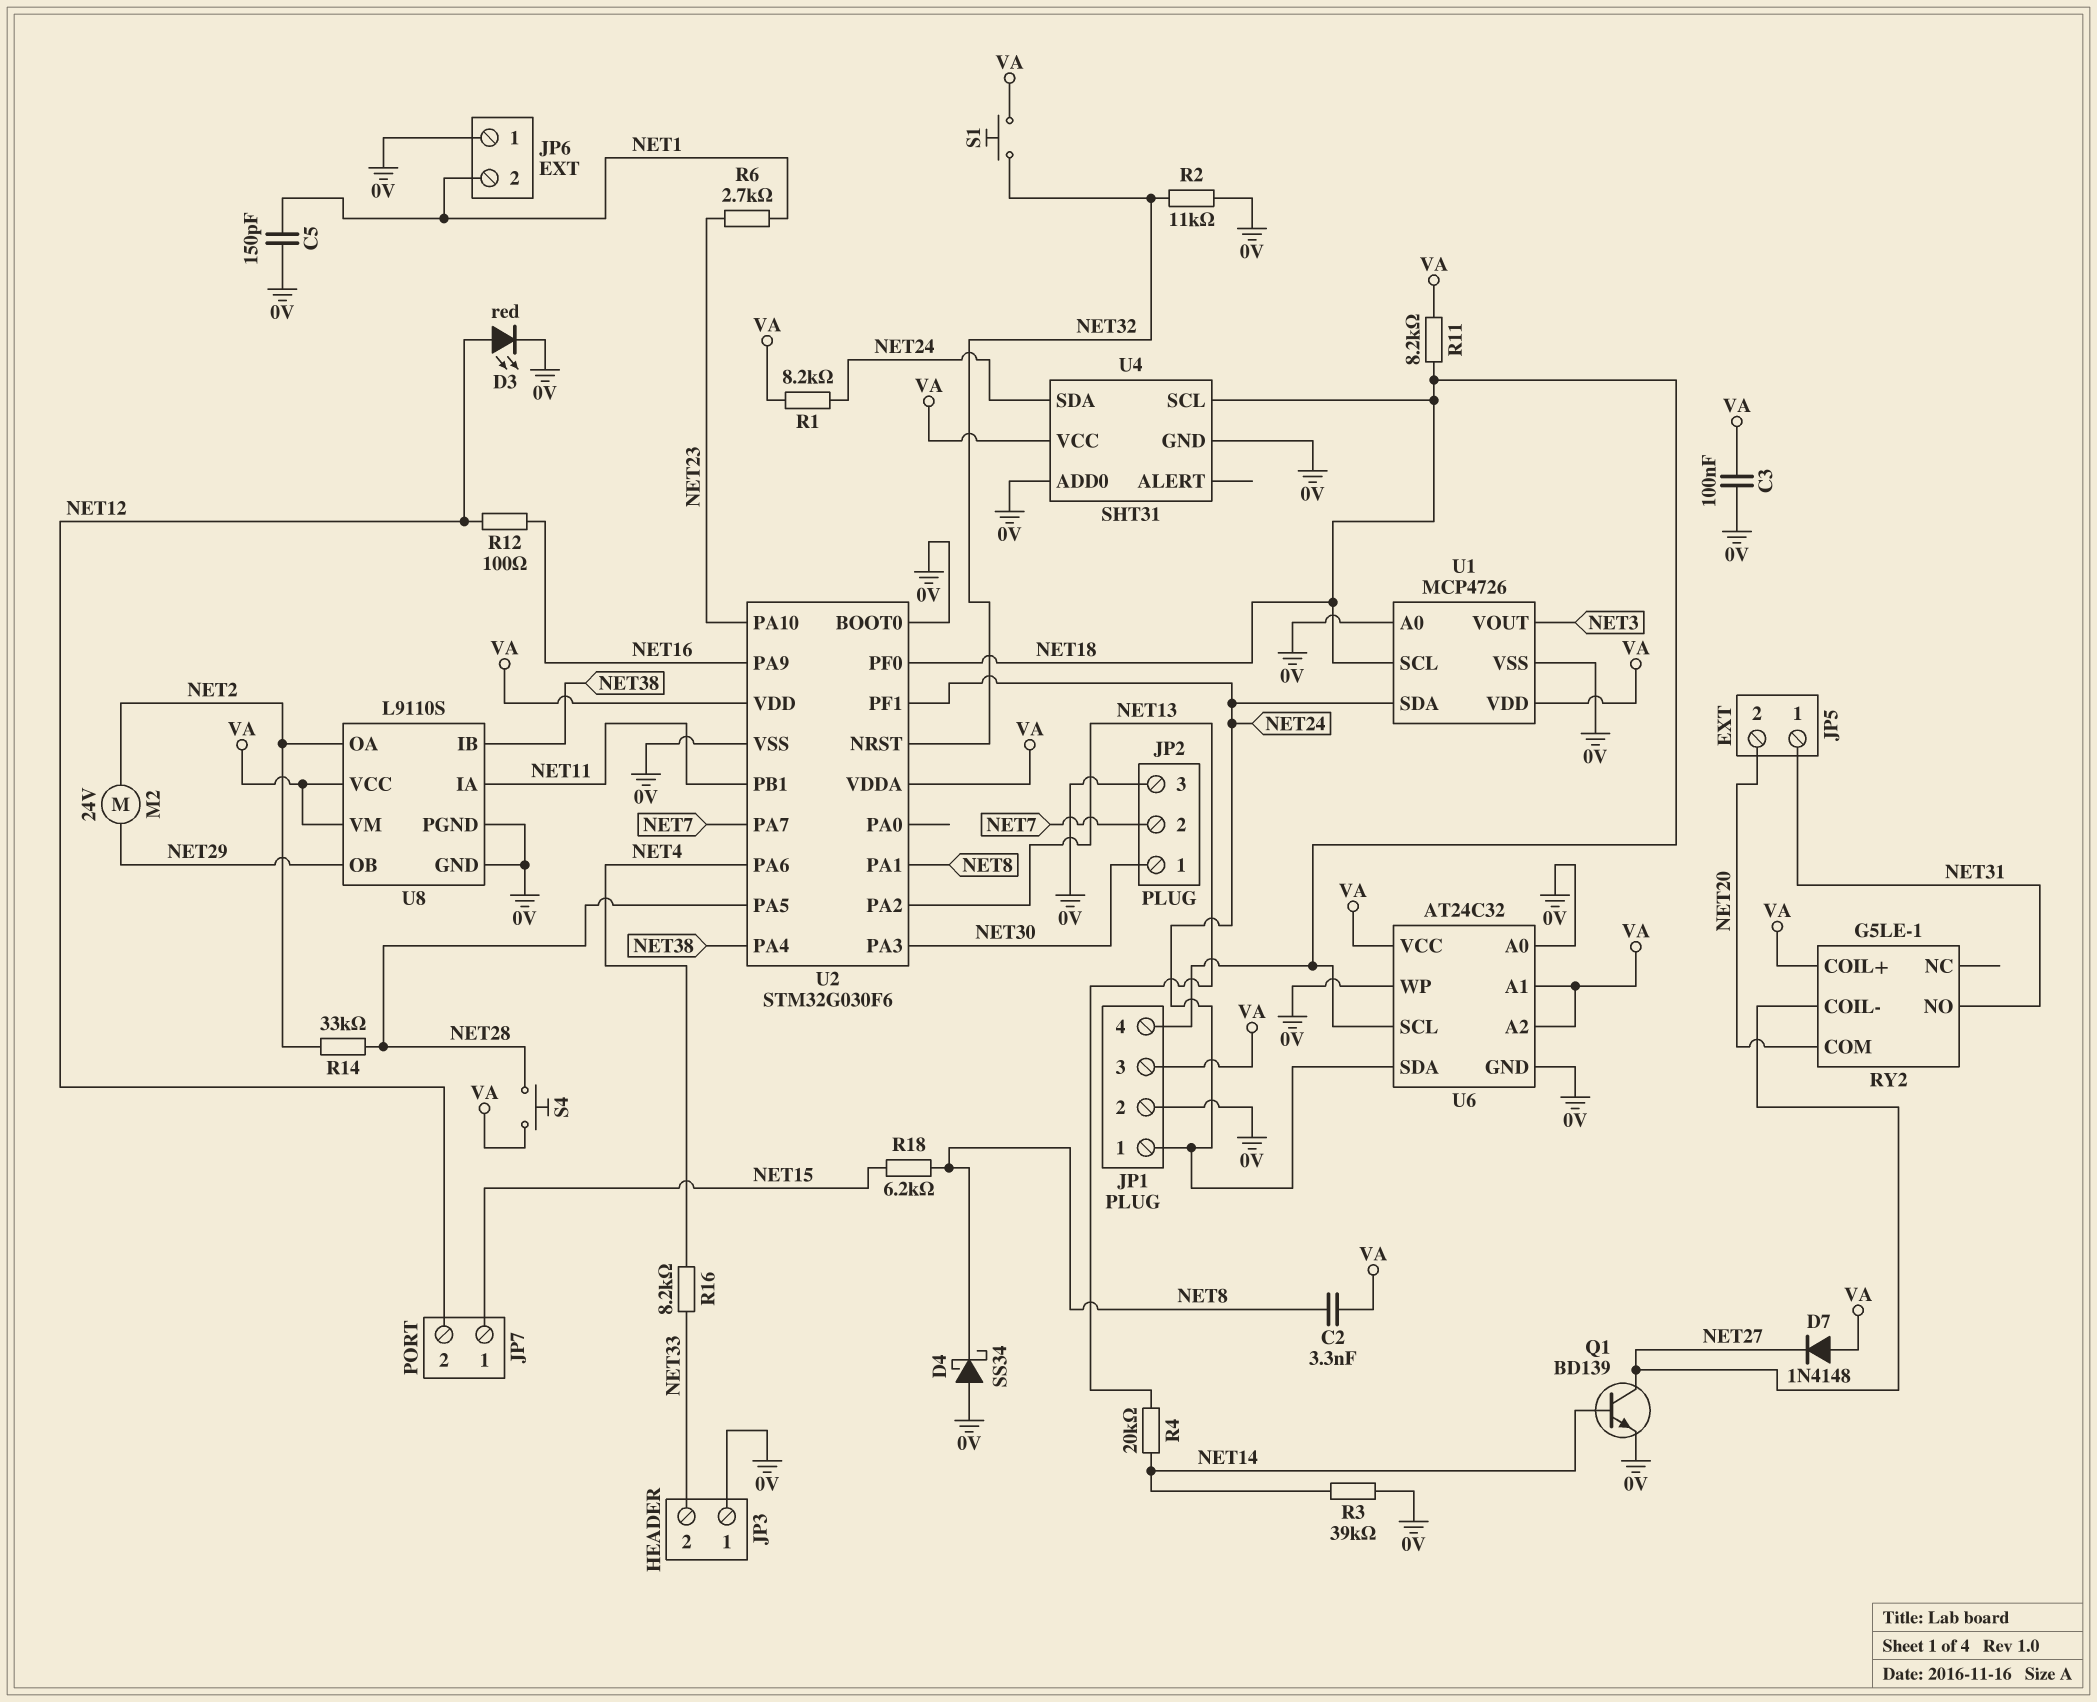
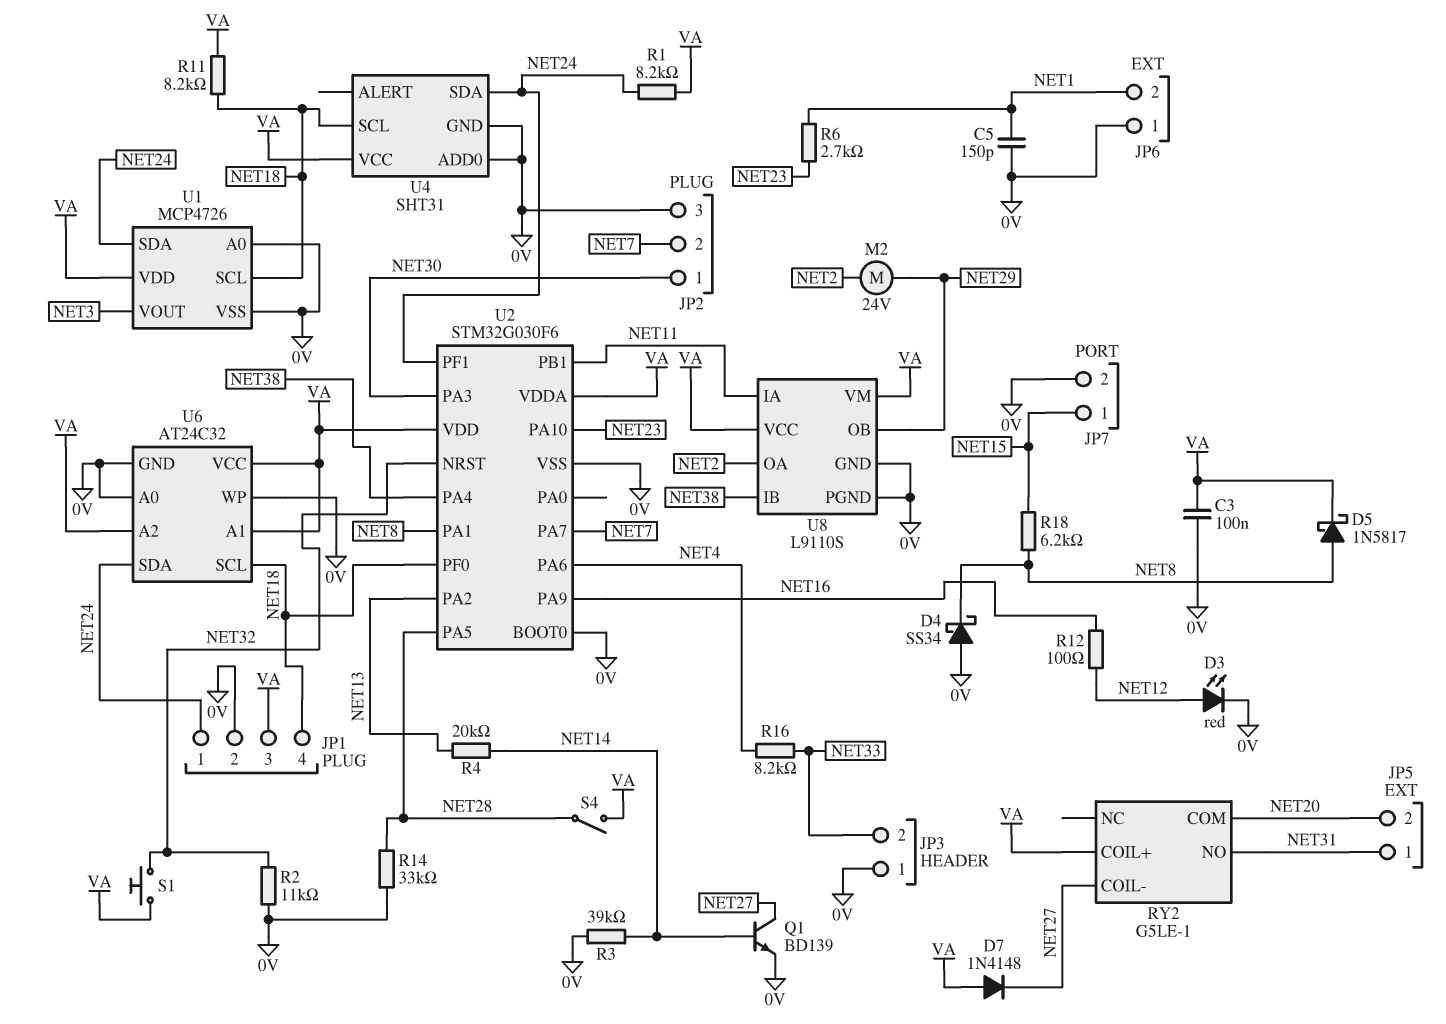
C2: 3.3nF (NET8, VA) -> none
D5: none -> schottky 1N5817 (A NET8, K VA)
JP7 pin 2: NET12 -> 0V
R14: 33k (NET2, NET28) -> 33k (0V, NET28)
S4: button (NET28, VA) -> switch (NET28, VA)

